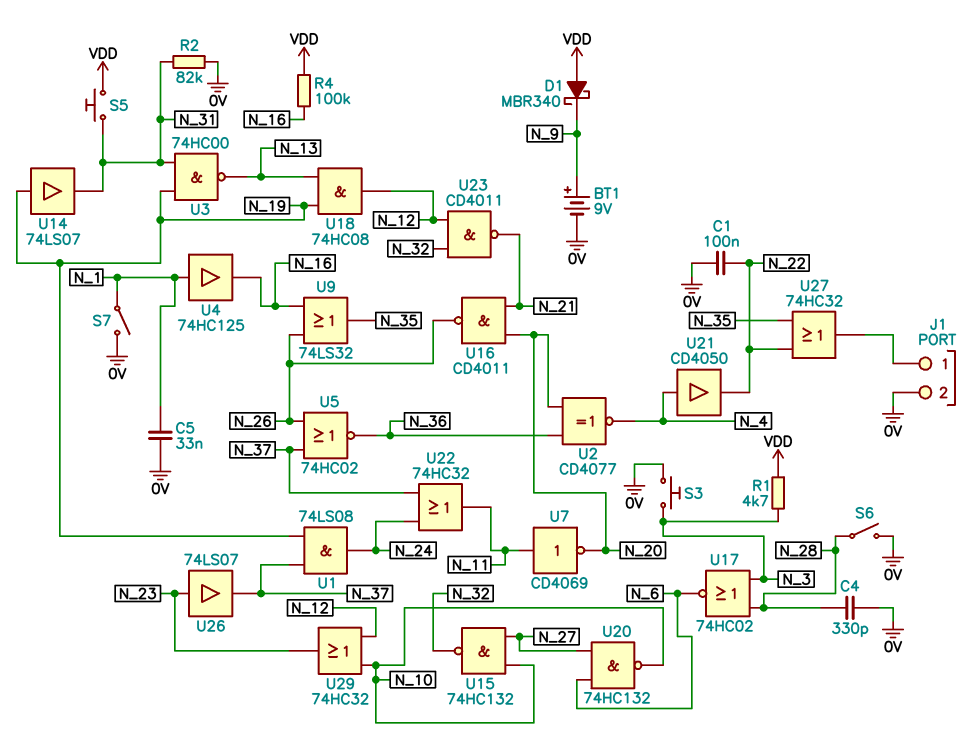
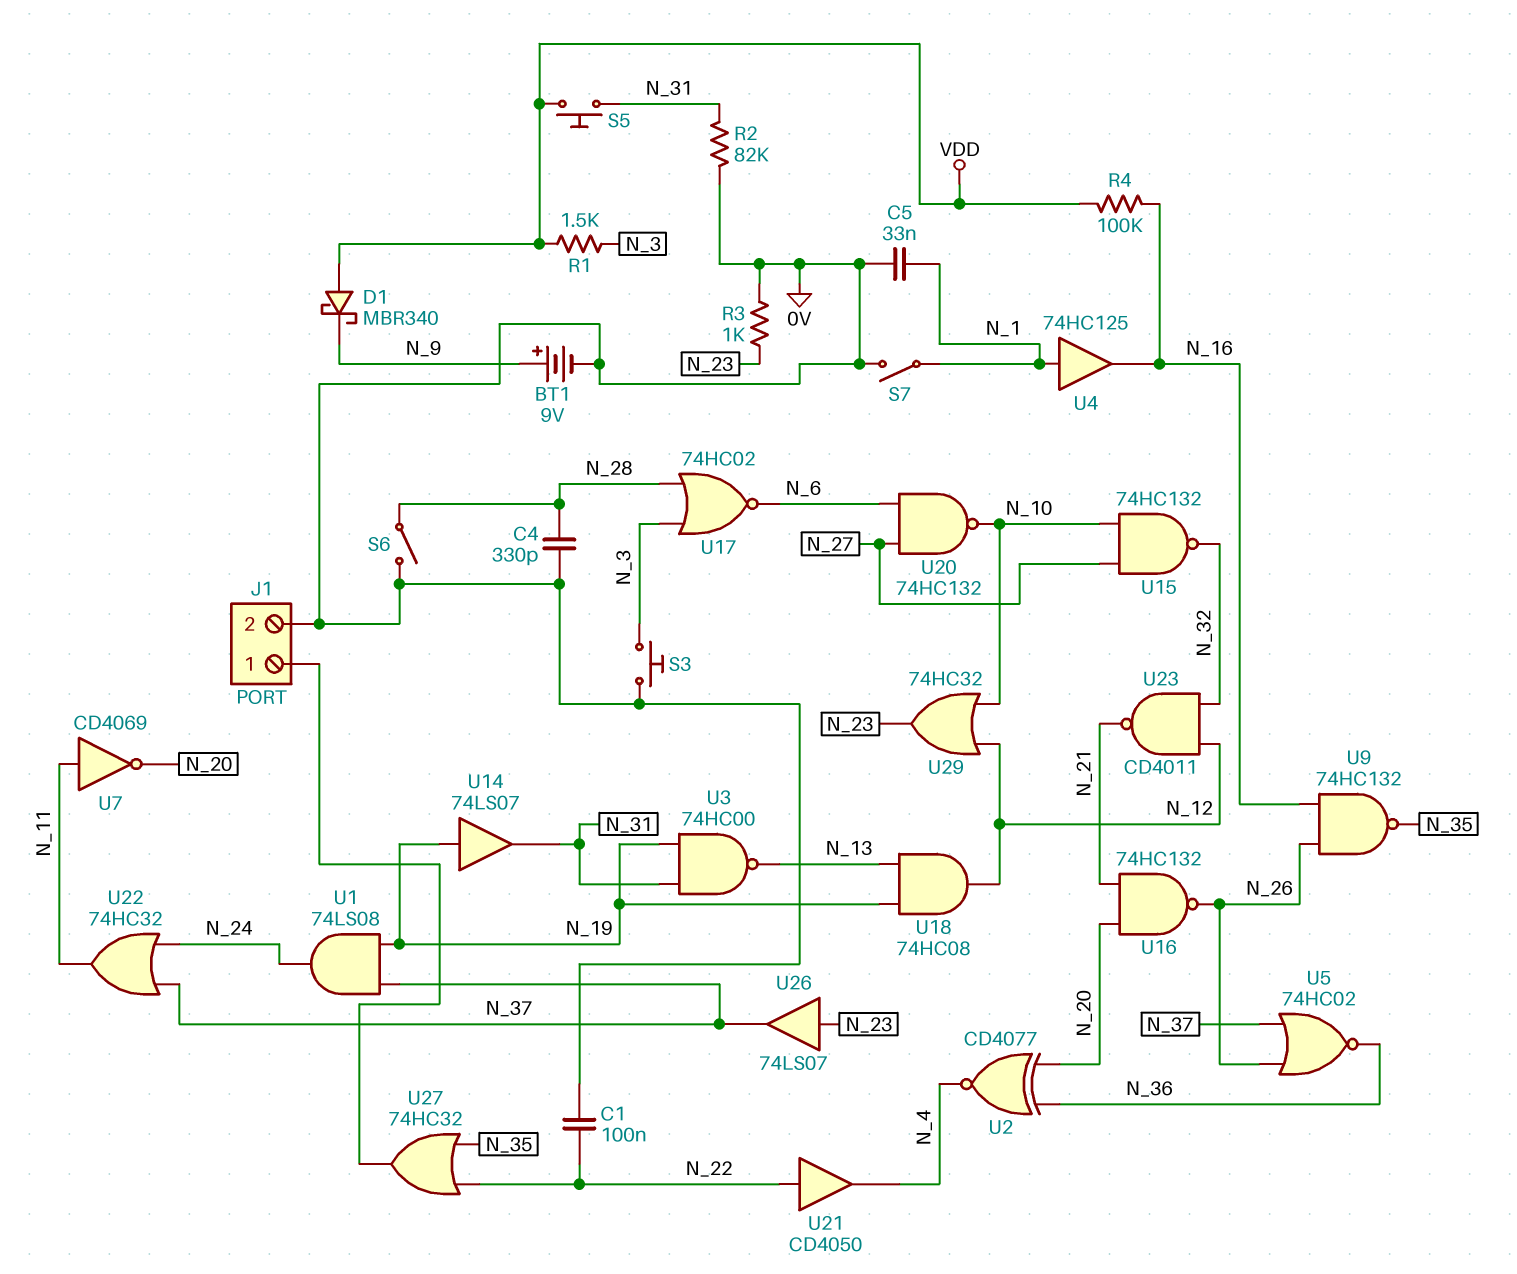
R1: 4.7k (N_3, VDD) -> 1.5k (N_3, VDD)
R3: none -> 1k (0V, N_23)
U9: OR 74LS32 (in N_16, in N_26, out N_35) -> NAND 74HC132 (in N_16, in N_26, out N_35)
U16: NAND CD4011 (in N_20, in N_21, out N_26) -> NAND 74HC132 (in N_20, in N_21, out N_26)
U21: buffer CD4050 (in N_4, out N_22) -> buffer CD4050 (in N_22, out N_4)

